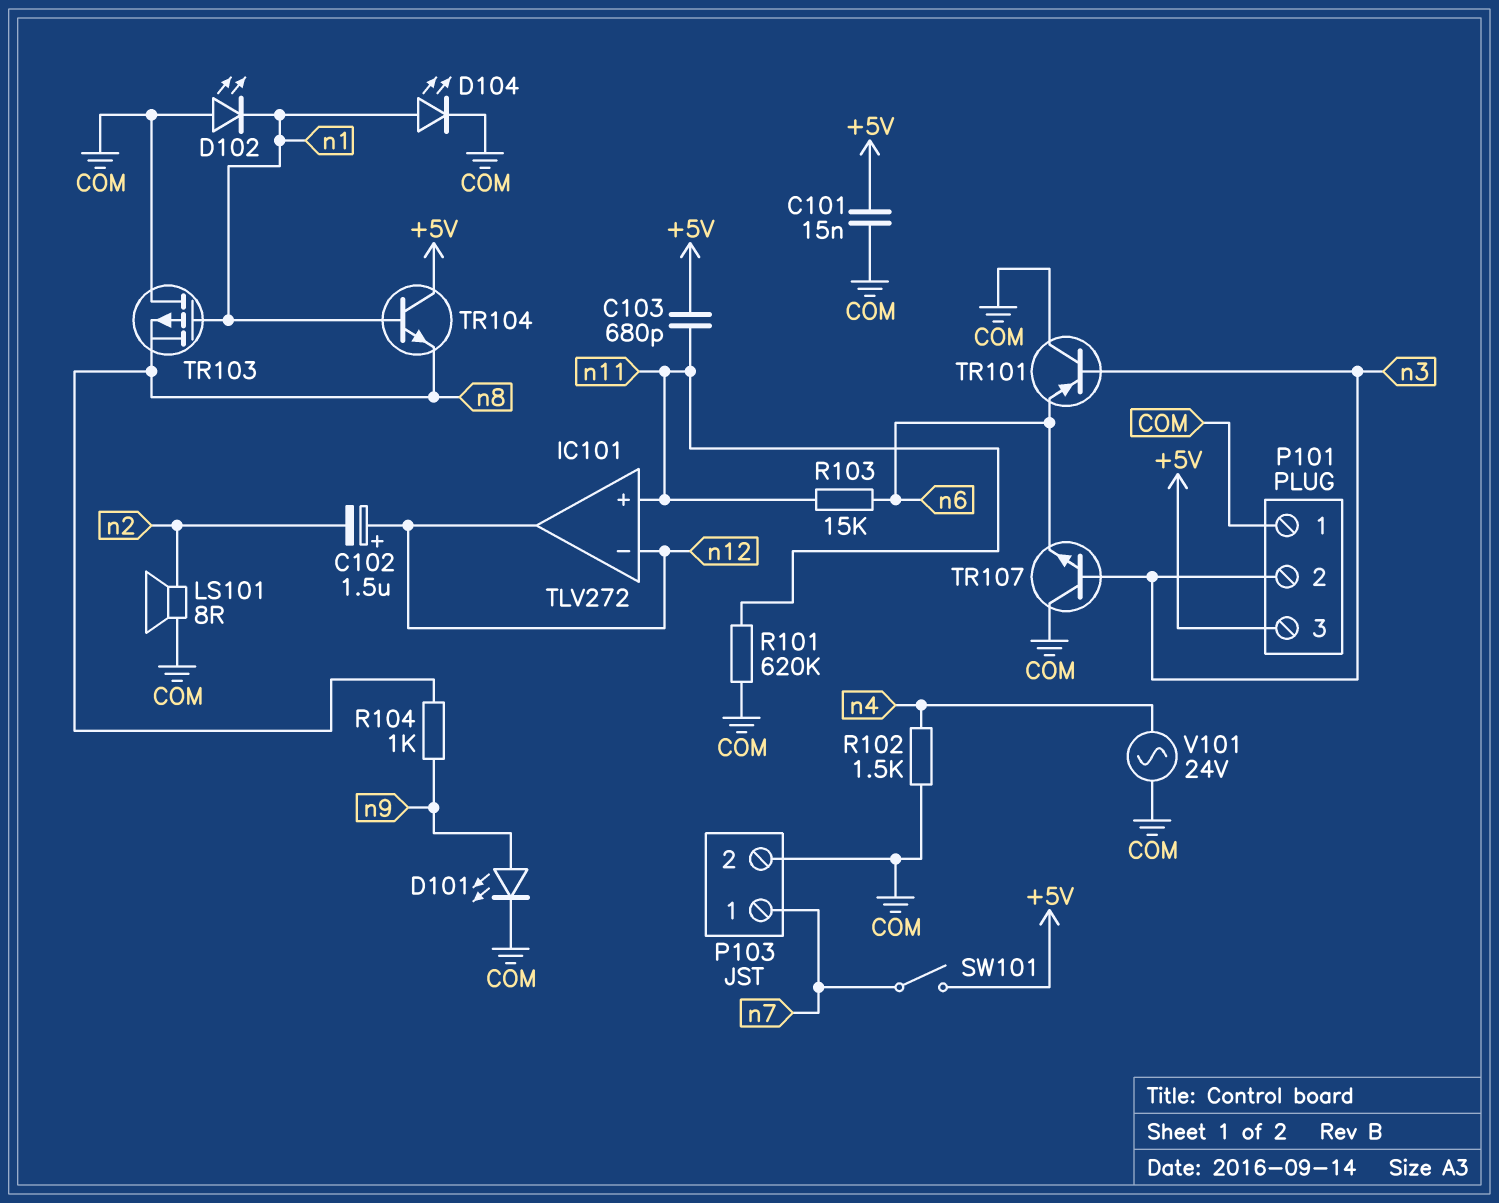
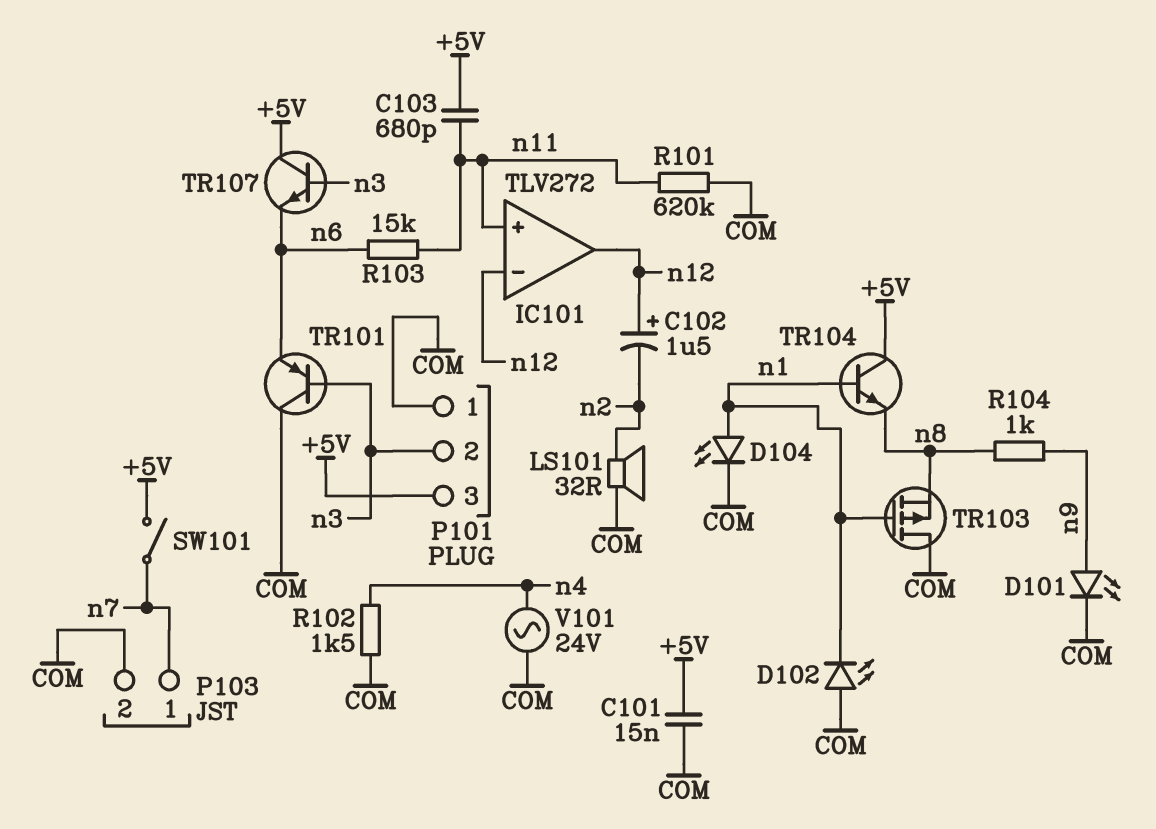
LS101: speaker 8R (COM, n2) -> speaker 32R (COM, n2)
TR107: NPN (B n3, C COM, E n6) -> NPN (B n3, C +5V, E n6)

